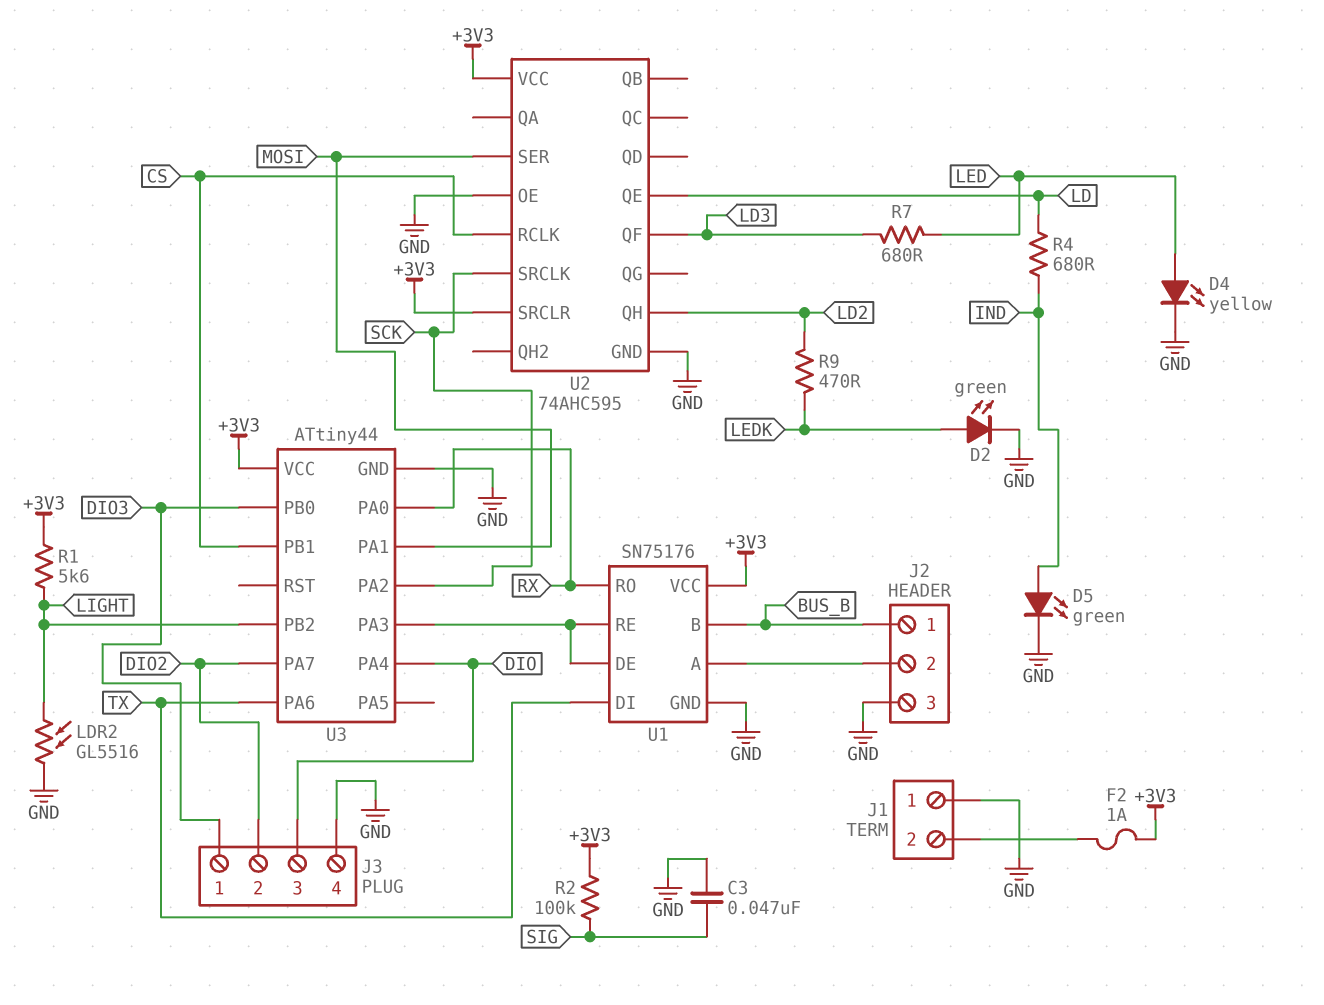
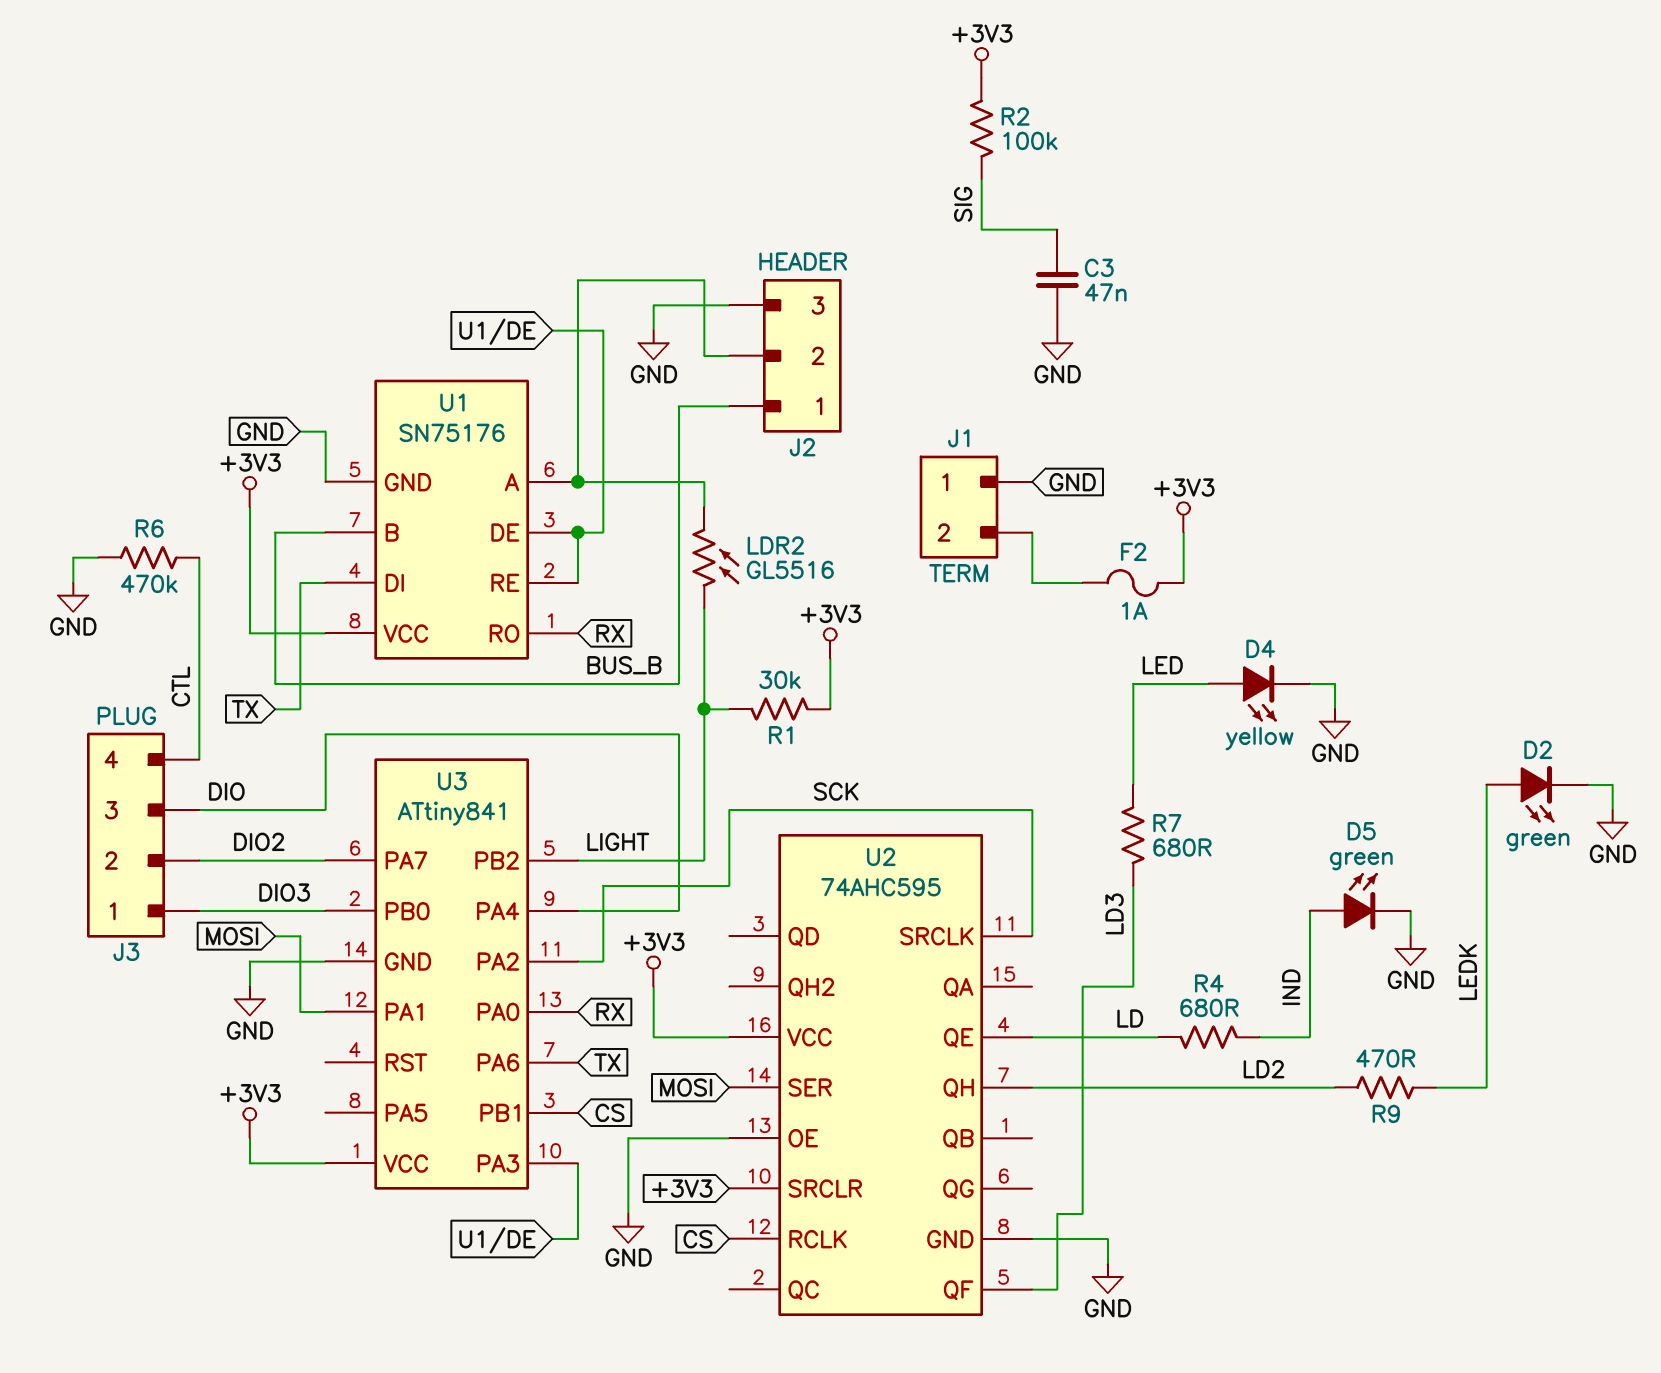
J3 pin 4: GND -> CTL
LDR2: GL5516 (GND, LIGHT) -> GL5516 (J2/2, LIGHT)
R1: 5.6k (+3V3, LIGHT) -> 30k (+3V3, LIGHT)
R6: none -> 470k (CTL, GND)
U3: ATtiny44 -> ATtiny841

